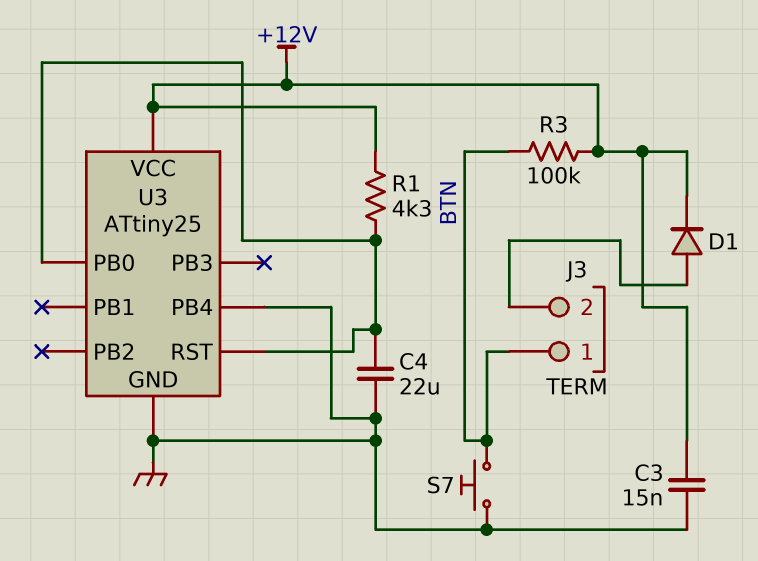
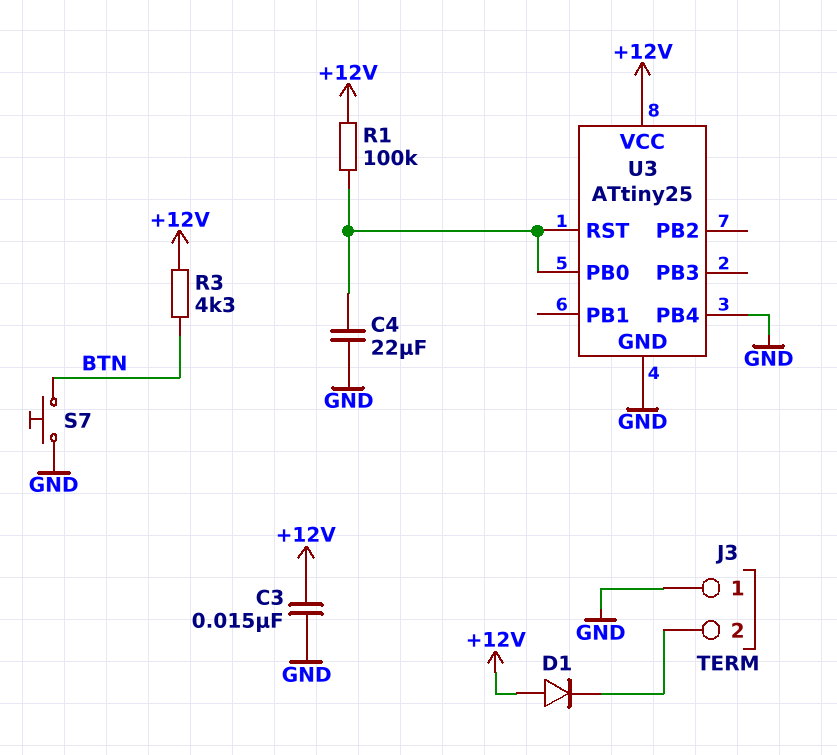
D1: diode (A J3/2, K +12V) -> diode (A +12V, K J3/2)
J3 pin 1: BTN -> GND
R1: 4.3k (+12V, U3/PB0) -> 100k (+12V, U3/PB0)
R3: 100k (+12V, BTN) -> 4.3k (+12V, BTN)

